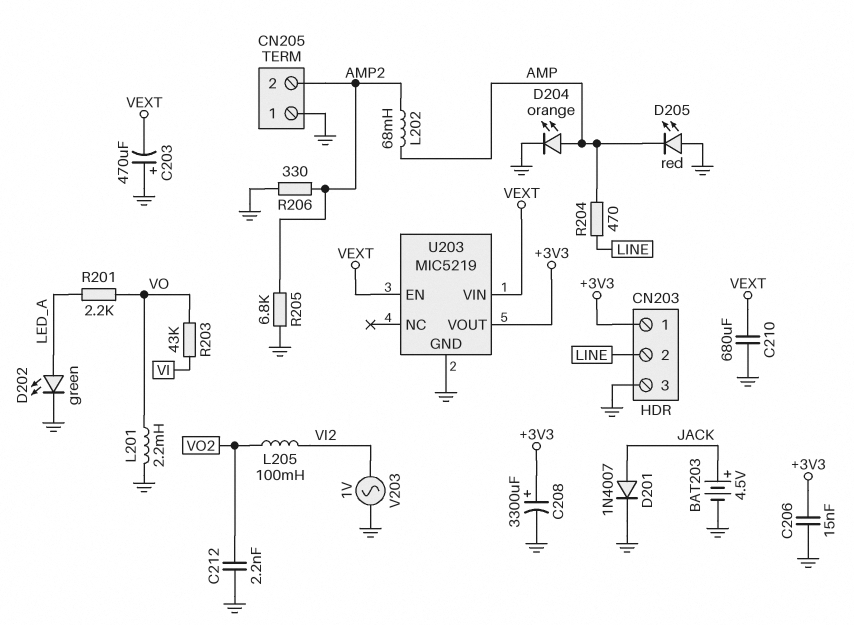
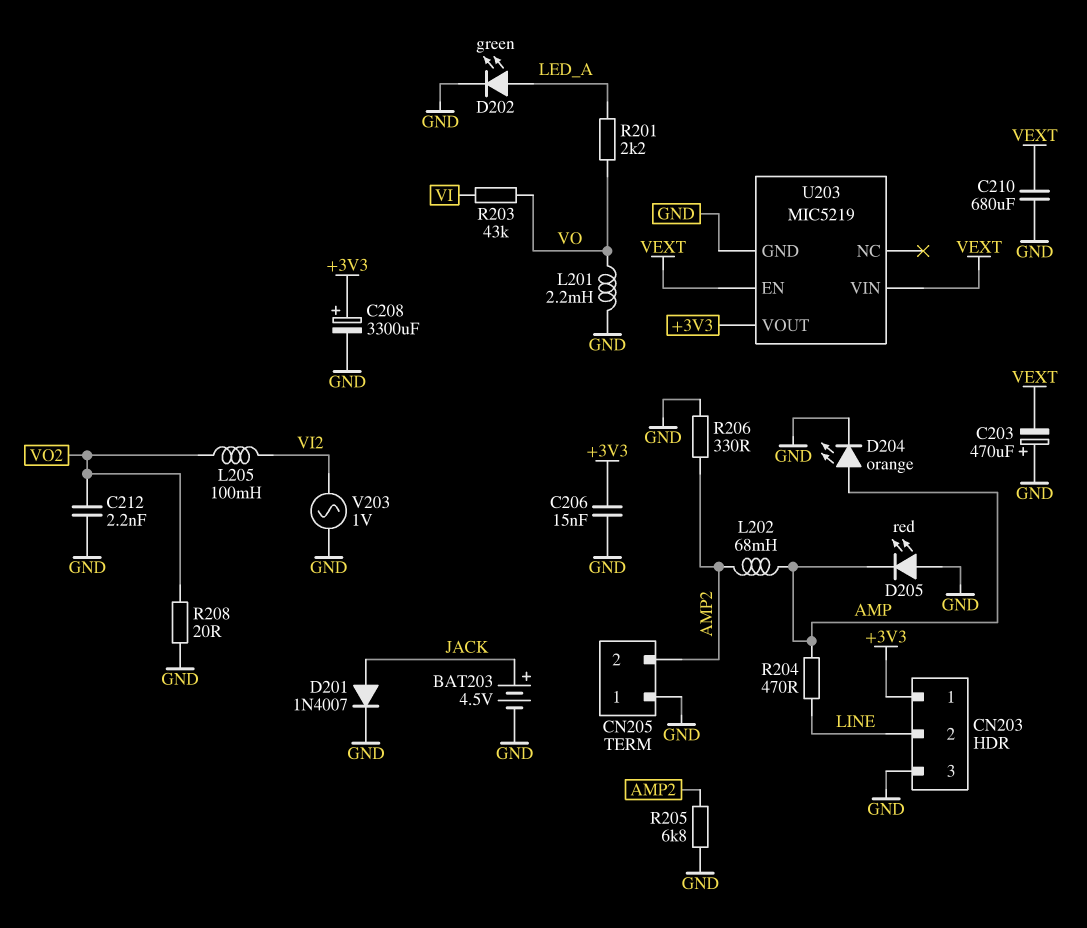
R208: none -> 20 (GND, VO2)

